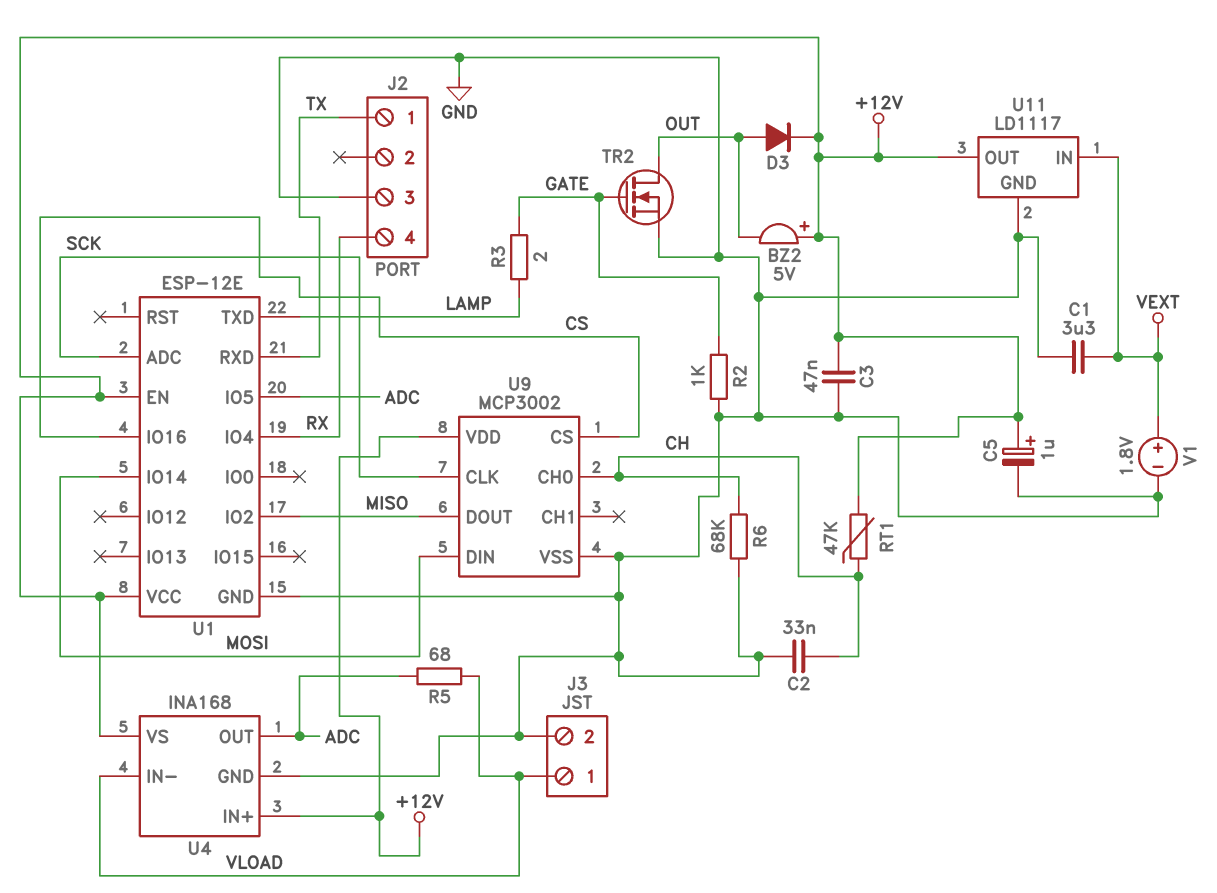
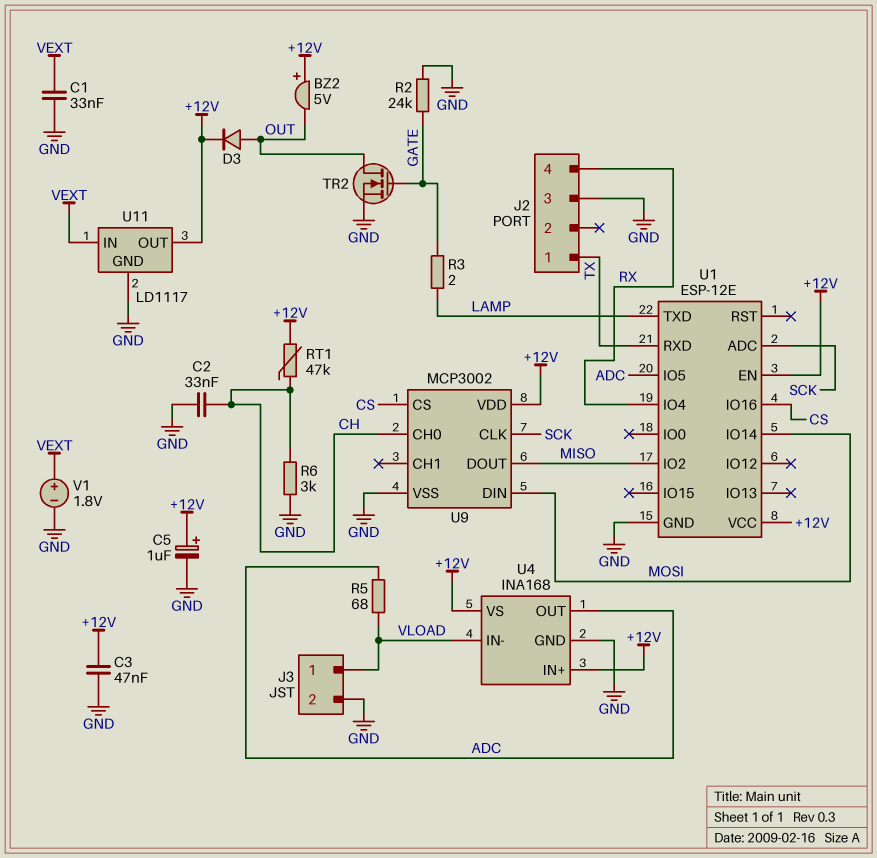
C1: 3.3uF (GND, VEXT) -> 33nF (GND, VEXT)
R2: 1k (GATE, GND) -> 24k (GATE, GND)
R6: 68k (CH, GND) -> 3k (CH, GND)

